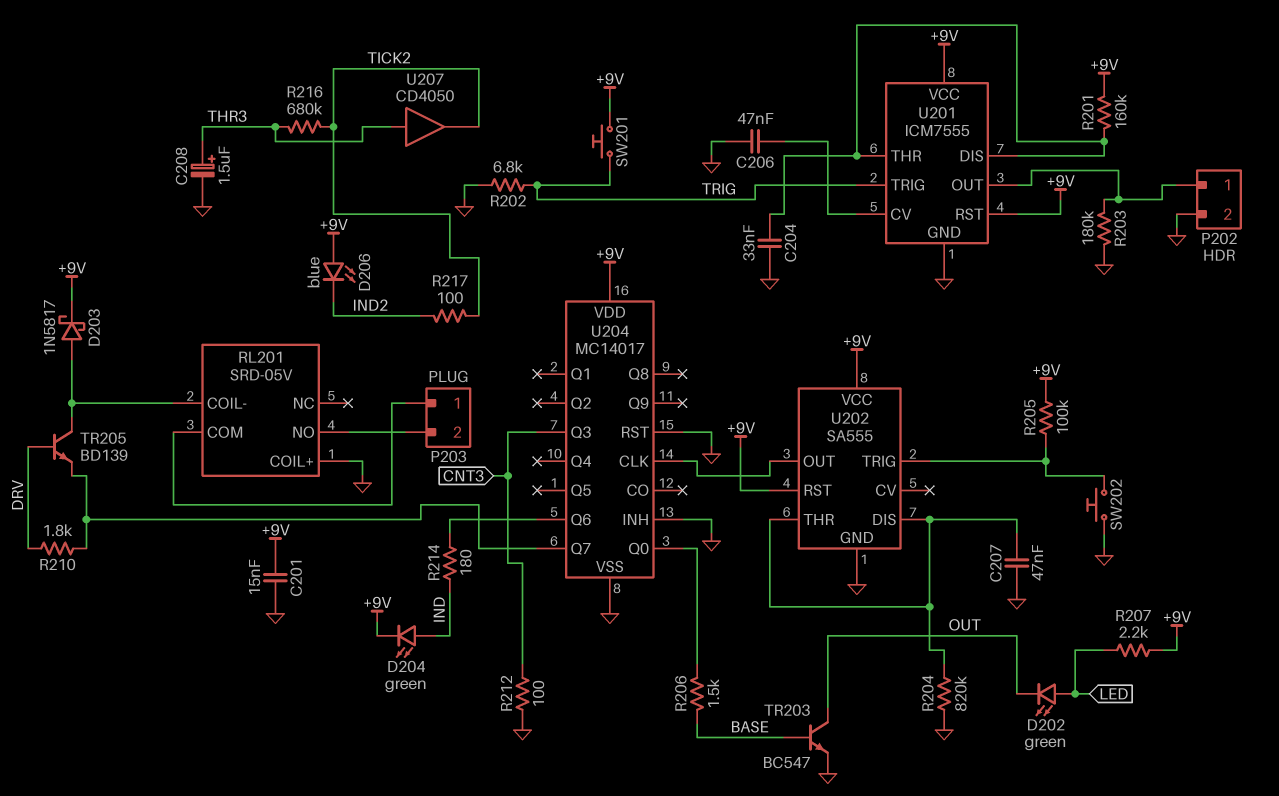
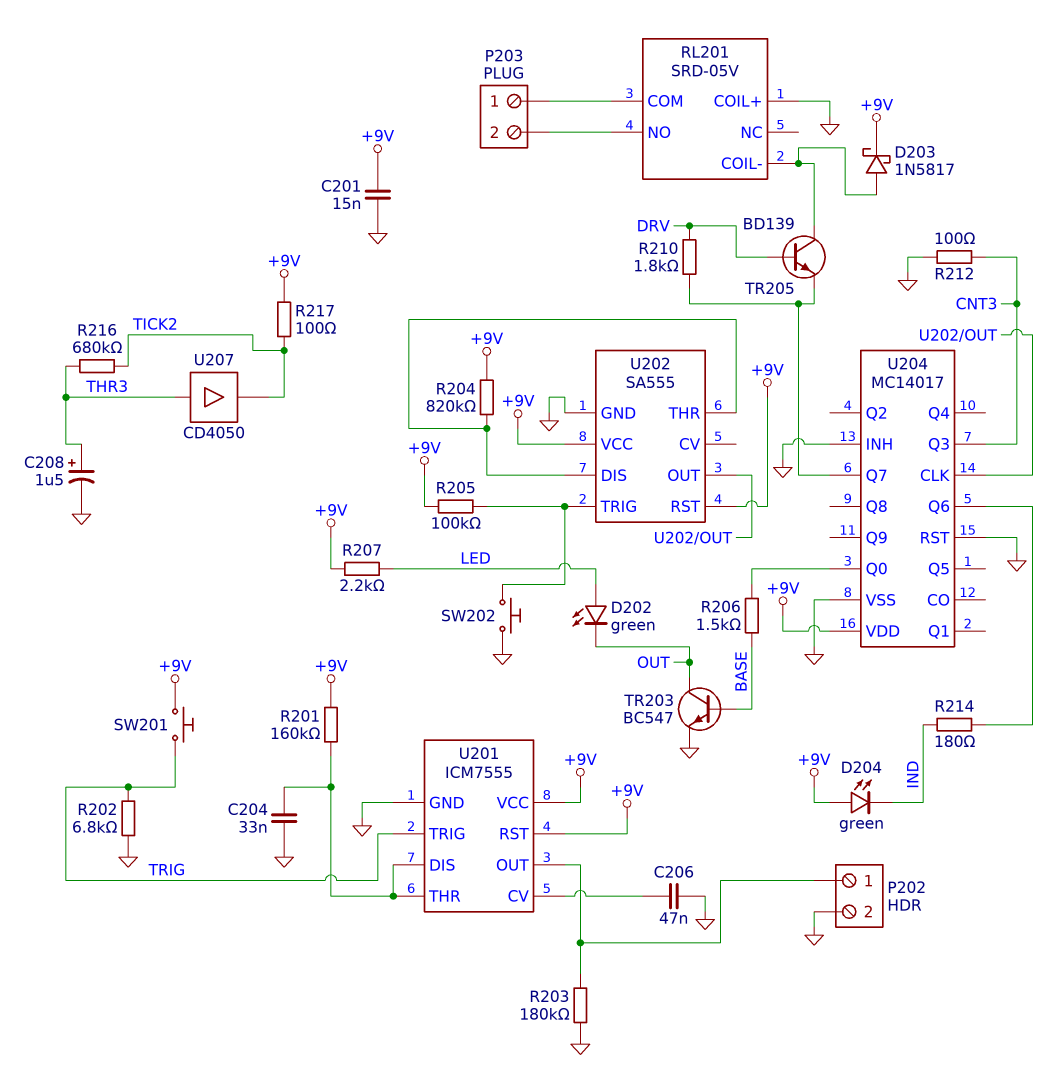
C207: 47nF (GND, U202/DIS) -> none
D204: LED green (A IND, K +9V) -> LED green (A +9V, K IND)
D206: LED blue (A +9V, K IND2) -> none
R204: 820k (GND, U202/DIS) -> 820k (+9V, U202/DIS)
R217: 100 (IND2, TICK2) -> 100 (+9V, TICK2)

